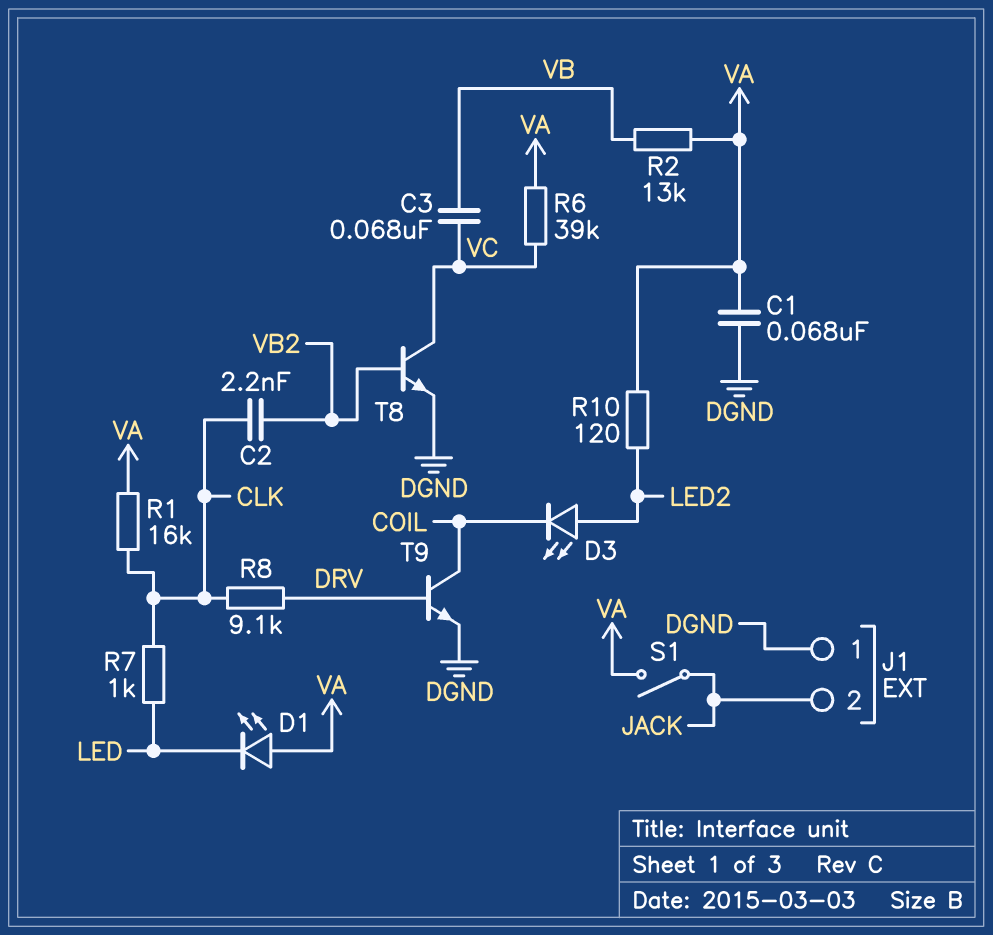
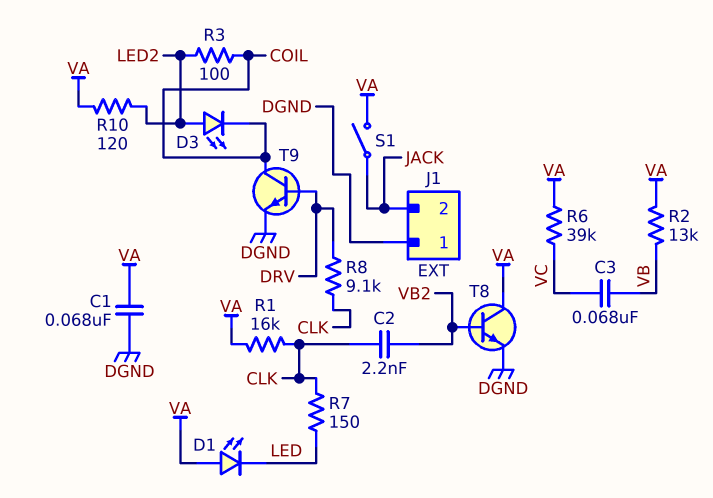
R3: none -> 100 (COIL, LED2)
R7: 1k (CLK, LED) -> 150 (CLK, LED)
T8: NPN (B VB2, C VC, E DGND) -> NPN (B VB2, C VA, E DGND)

